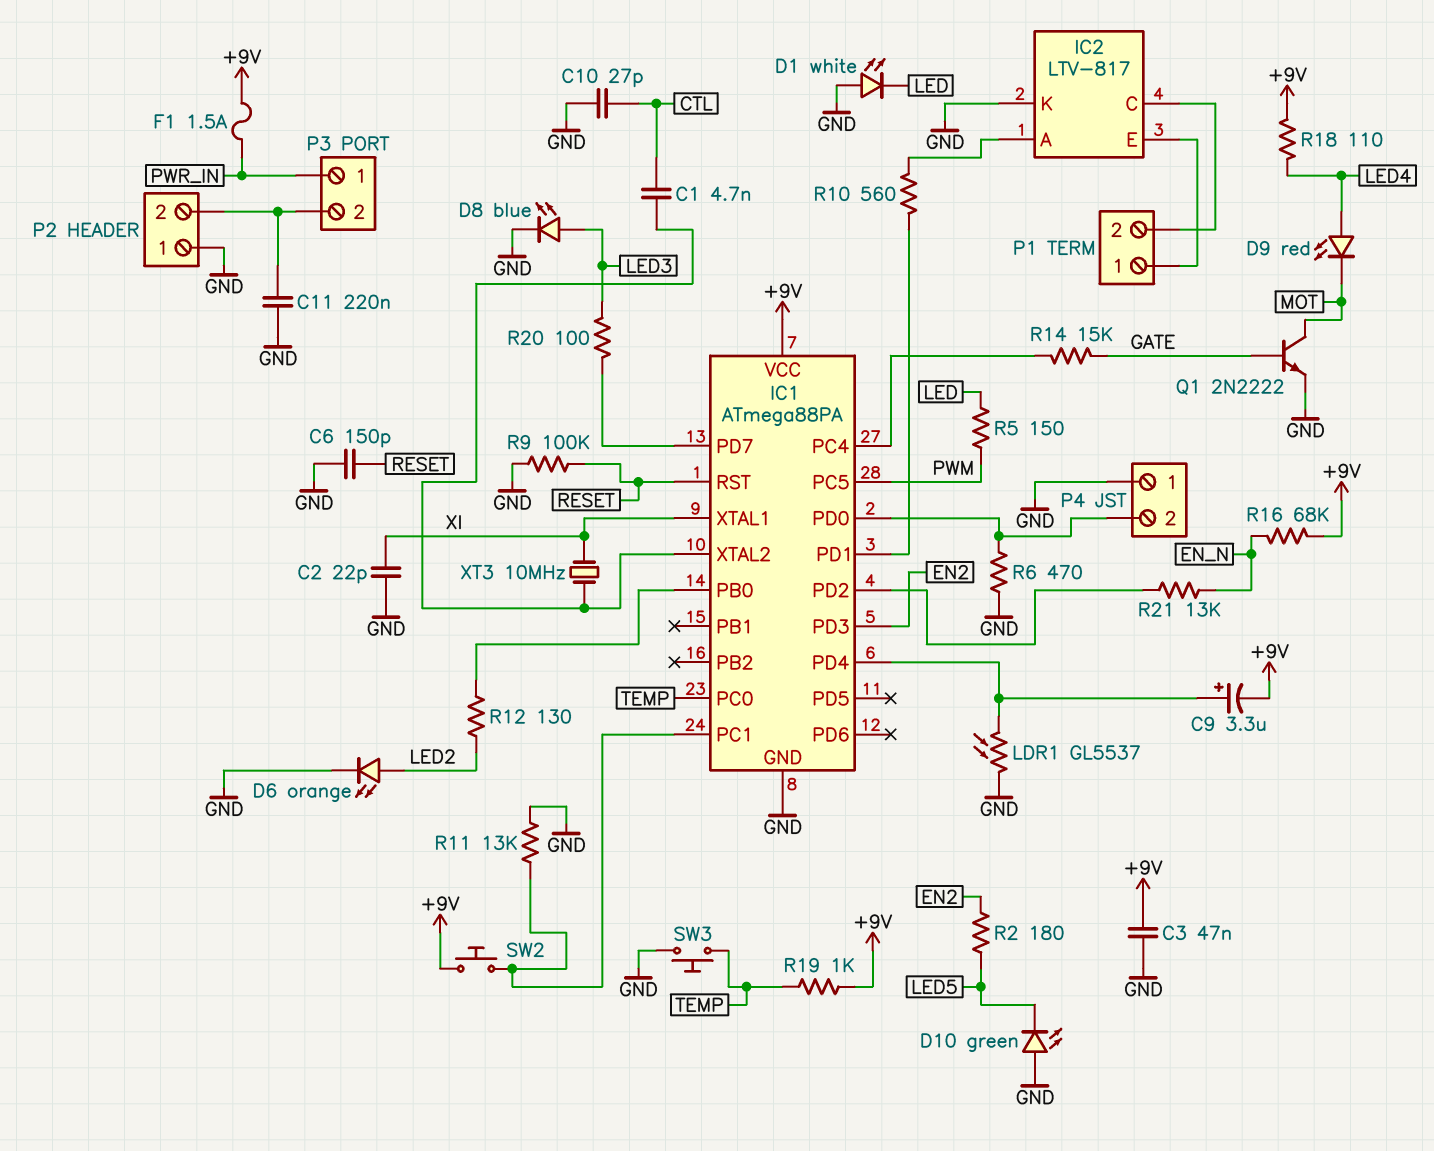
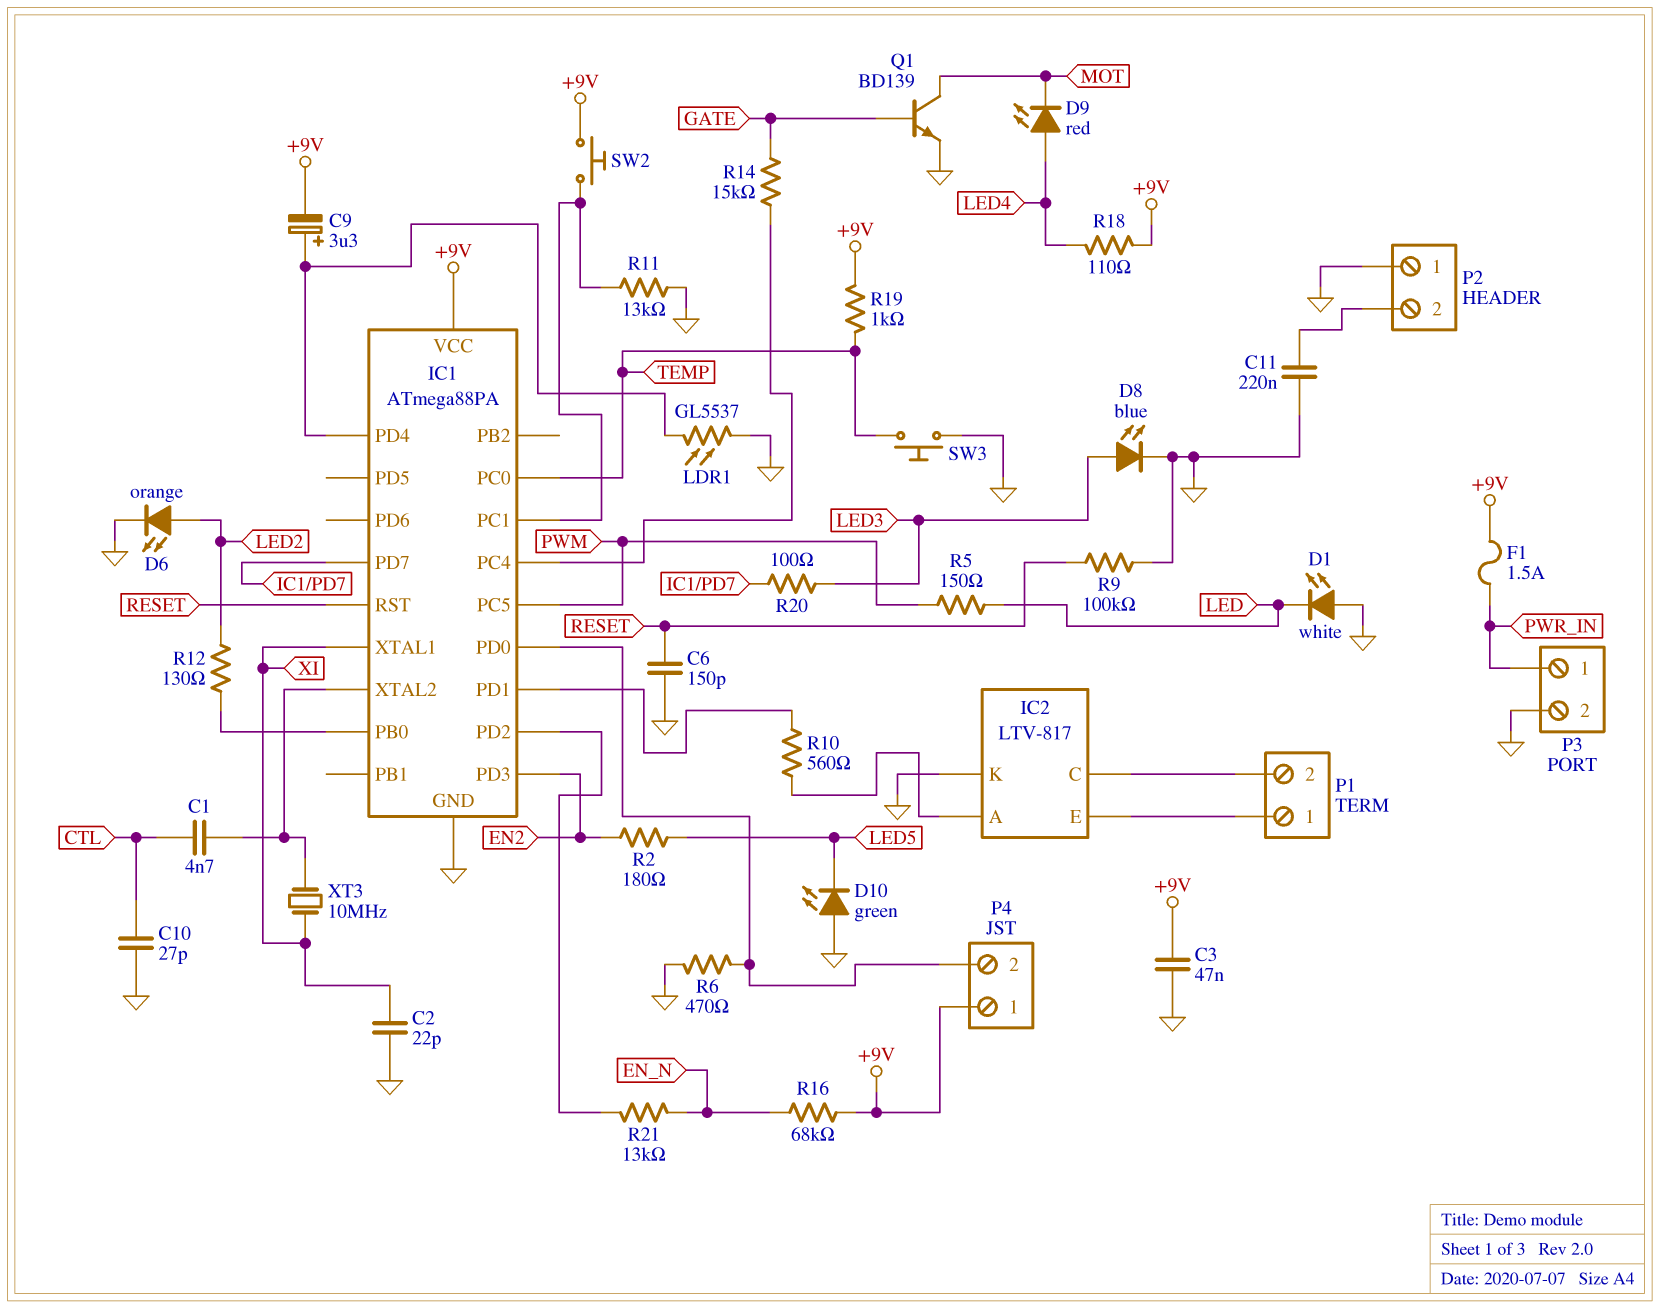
P3 pin 2: P2/2 -> GND
P4 pin 1: GND -> +9V
Q1: NPN 2N2222 (B GATE, C MOT, E GND) -> NPN BD139 (B GATE, C MOT, E GND)

